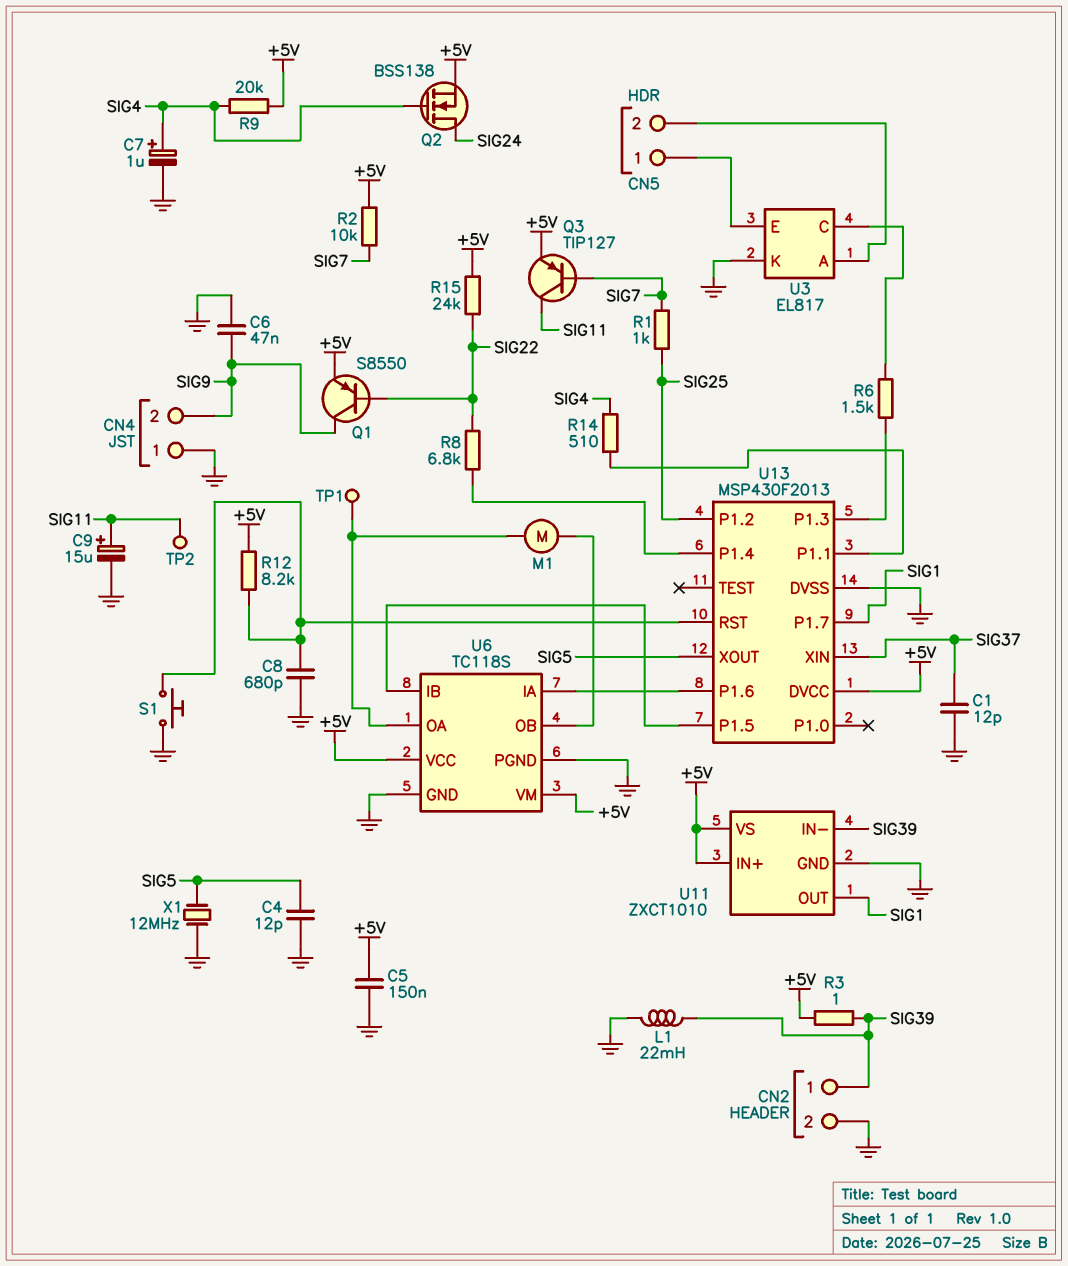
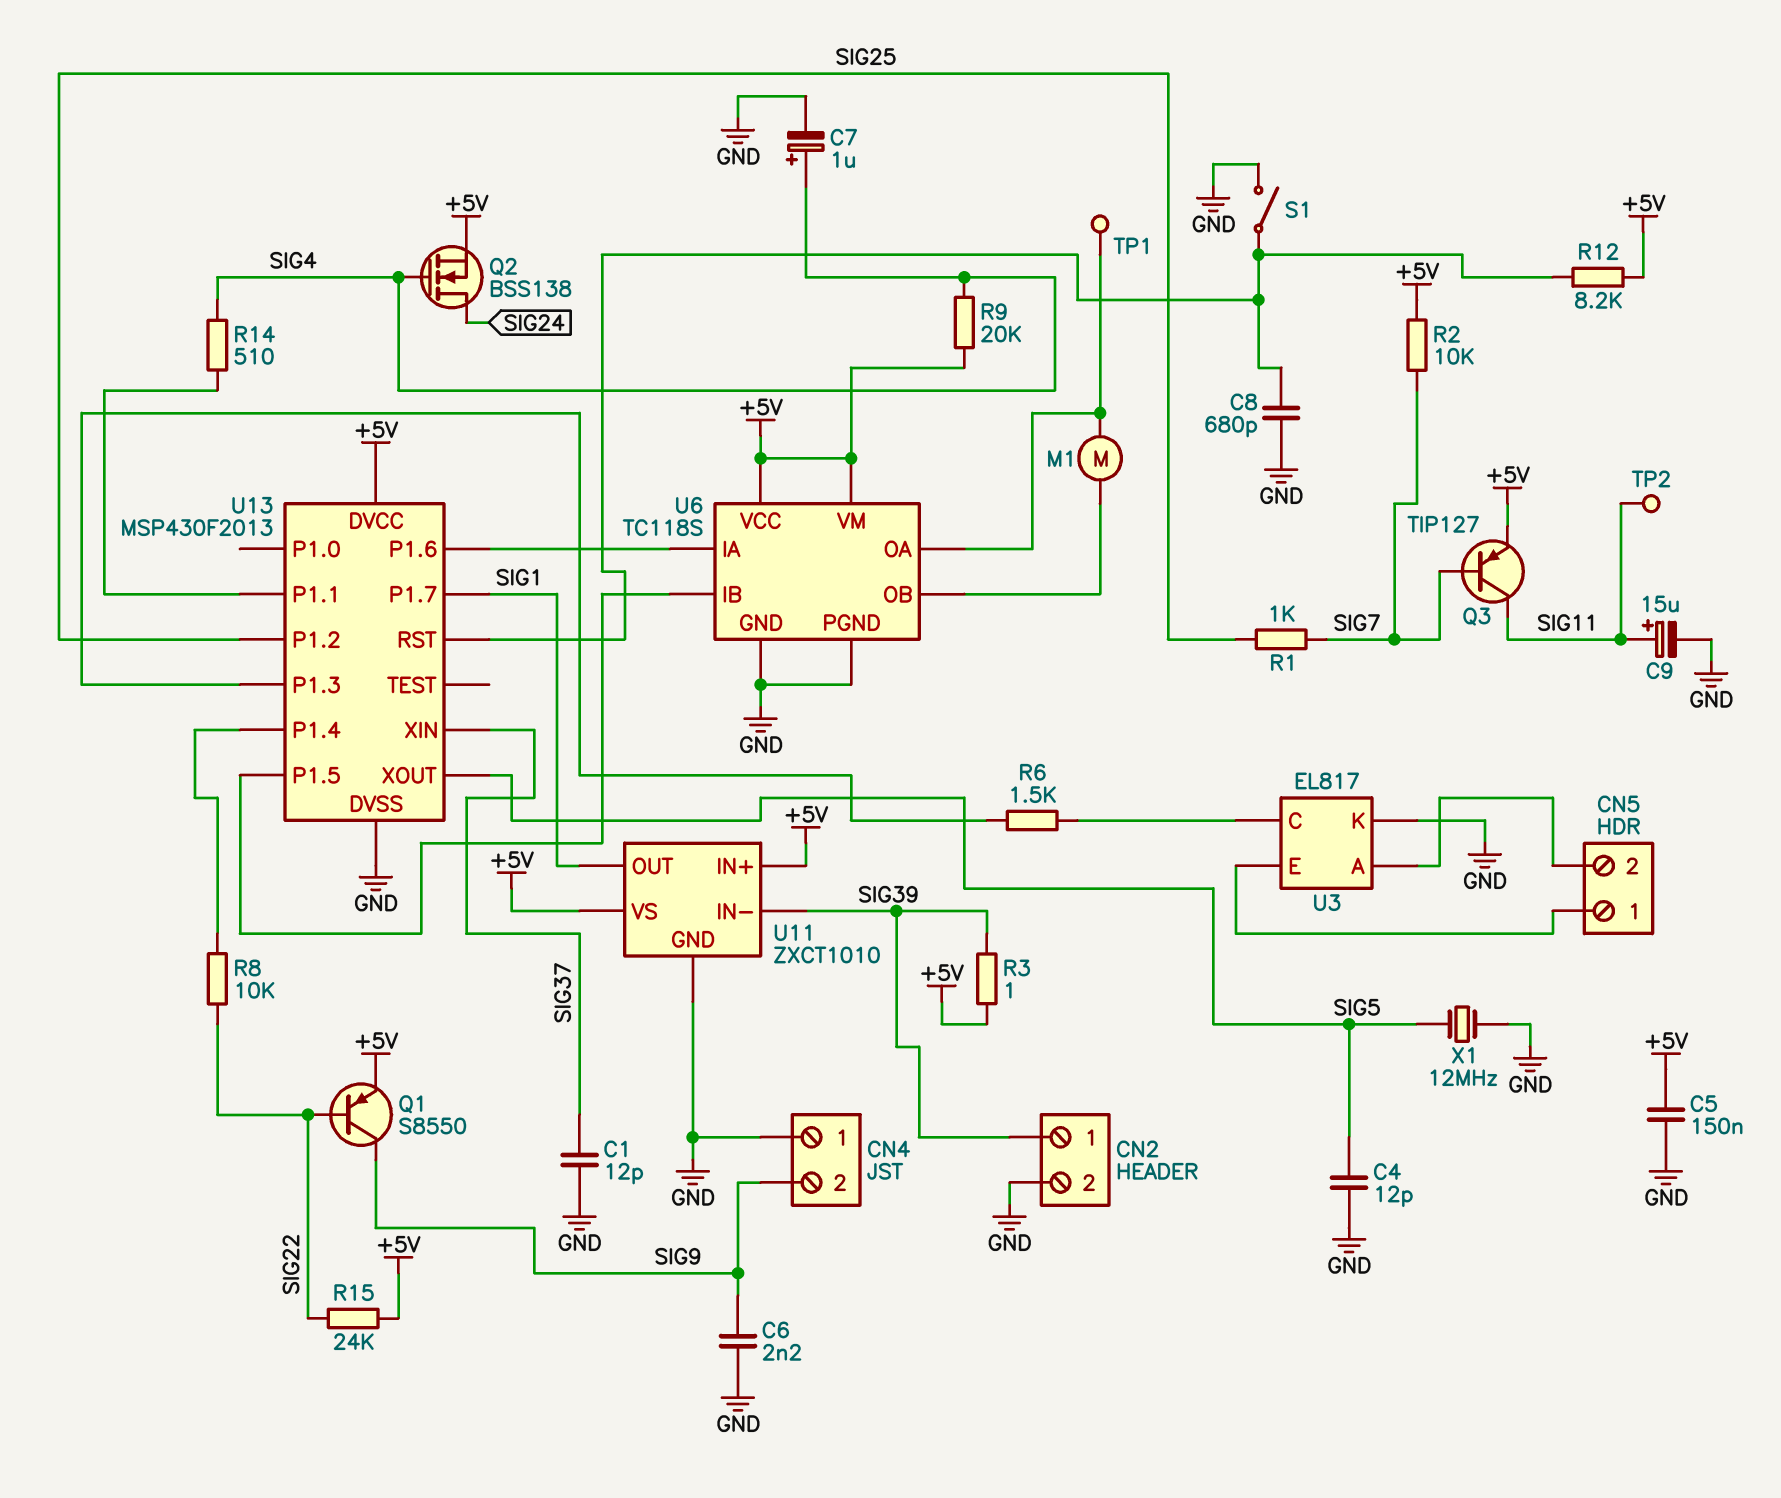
C6: 47nF (GND, SIG9) -> 2.2nF (GND, SIG9)
L1: 22mH (GND, SIG39) -> none
R8: 6.8k (SIG22, U13/P1.4) -> 10k (SIG22, U13/P1.4)
S1: button (GND, U13/RST) -> switch (GND, U13/RST)

